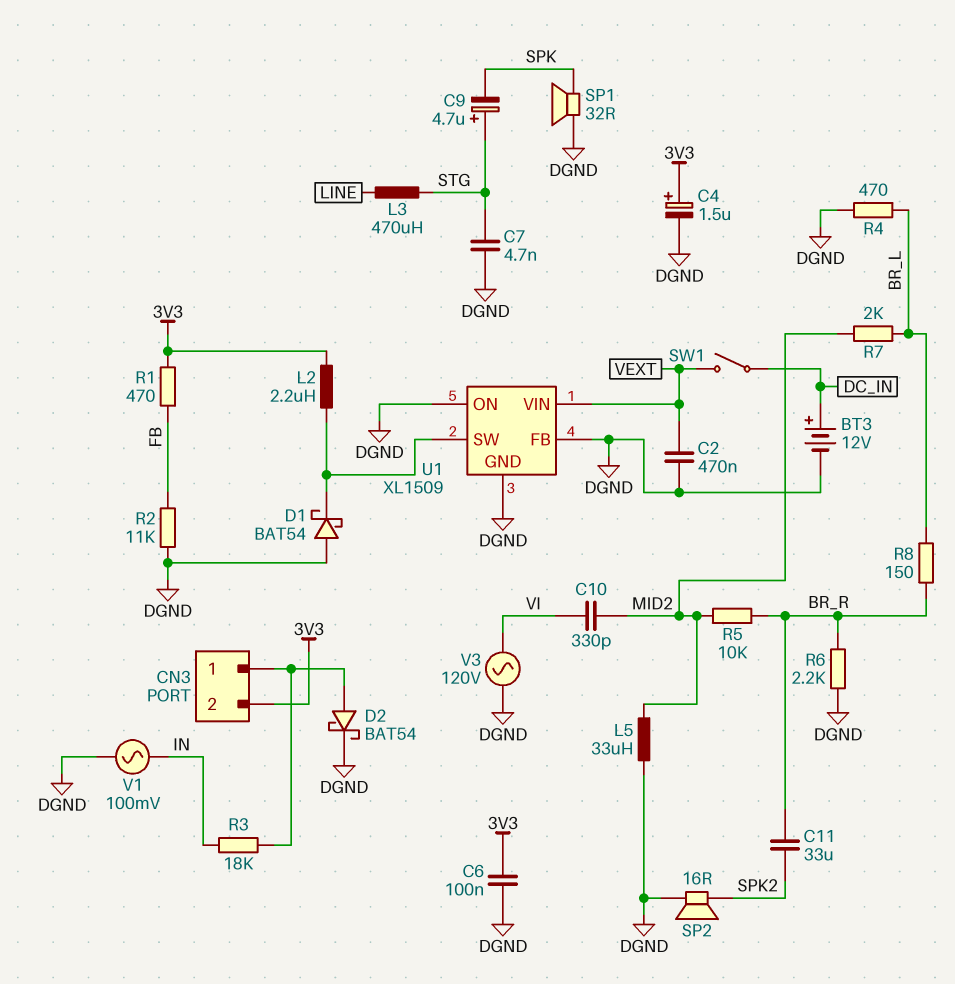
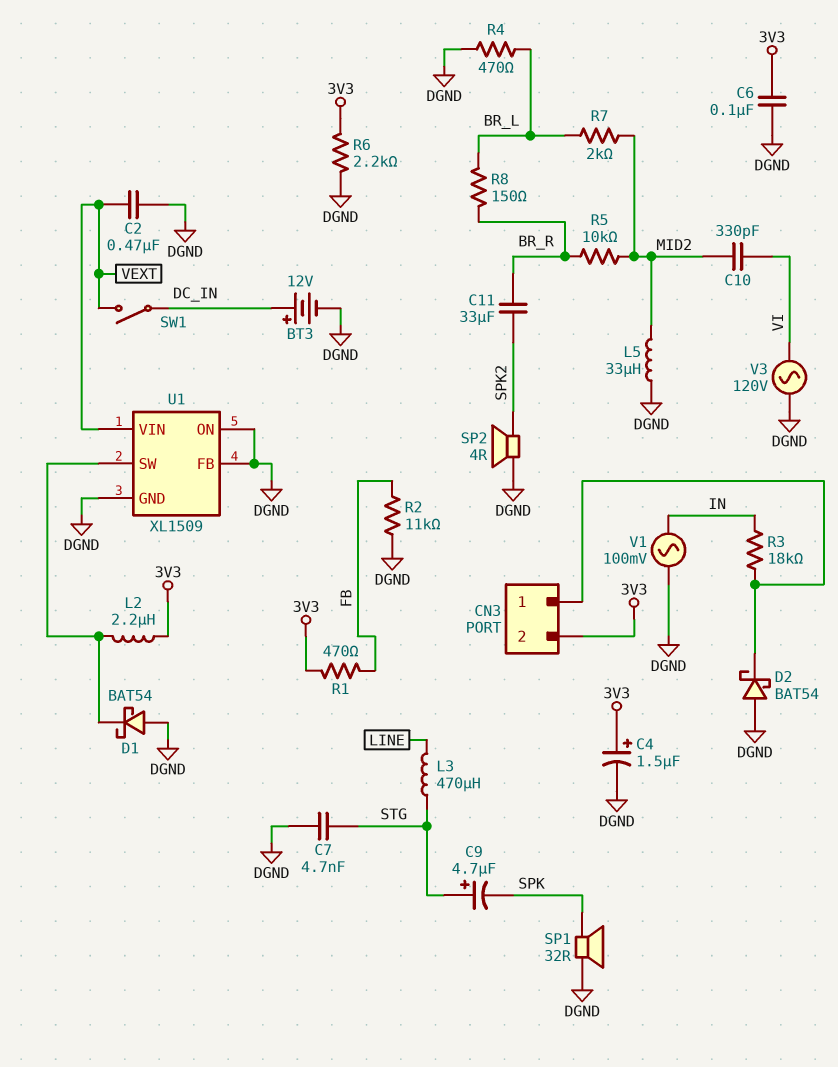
D2: schottky BAT54 (A CN3/1, K DGND) -> schottky BAT54 (A DGND, K CN3/1)
R6: 2.2k (BR_R, DGND) -> 2.2k (3V3, DGND)
SP2: speaker 16R (DGND, SPK2) -> speaker 4R (DGND, SPK2)

